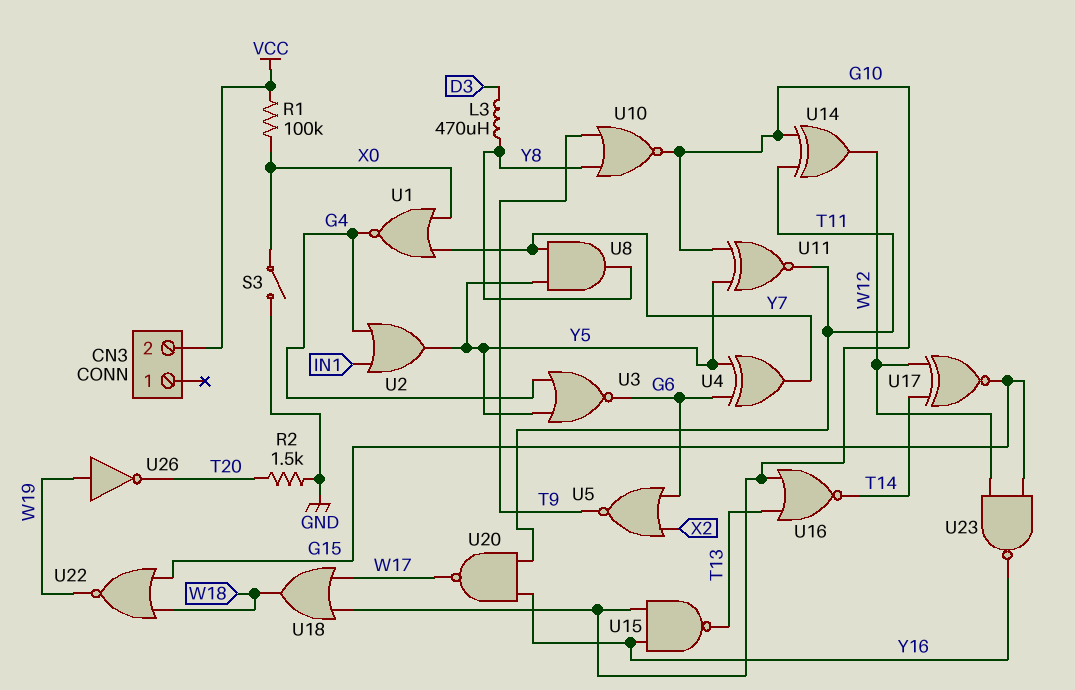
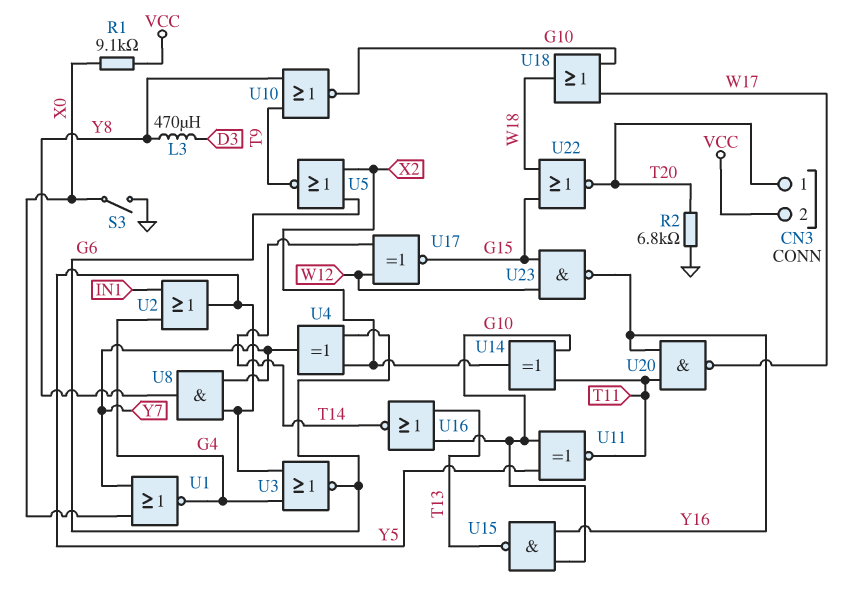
CN3 pin 1: none -> T20
R1: 100k (VCC, X0) -> 9.1k (VCC, X0)
R2: 1.5k (GND, T20) -> 6.8k (GND, T20)
U4: XOR (in G6, in Y5, out Y7) -> XOR (in G6, in X2, out Y7)
U14: XOR (in G10, in T11, out W12) -> XOR (in G10, in T11, out X2)
U22: NOR (in G15, in W18, out W19) -> NOR (in G15, in W18, out T20)
U26: NOT (in W19, out T20) -> none

